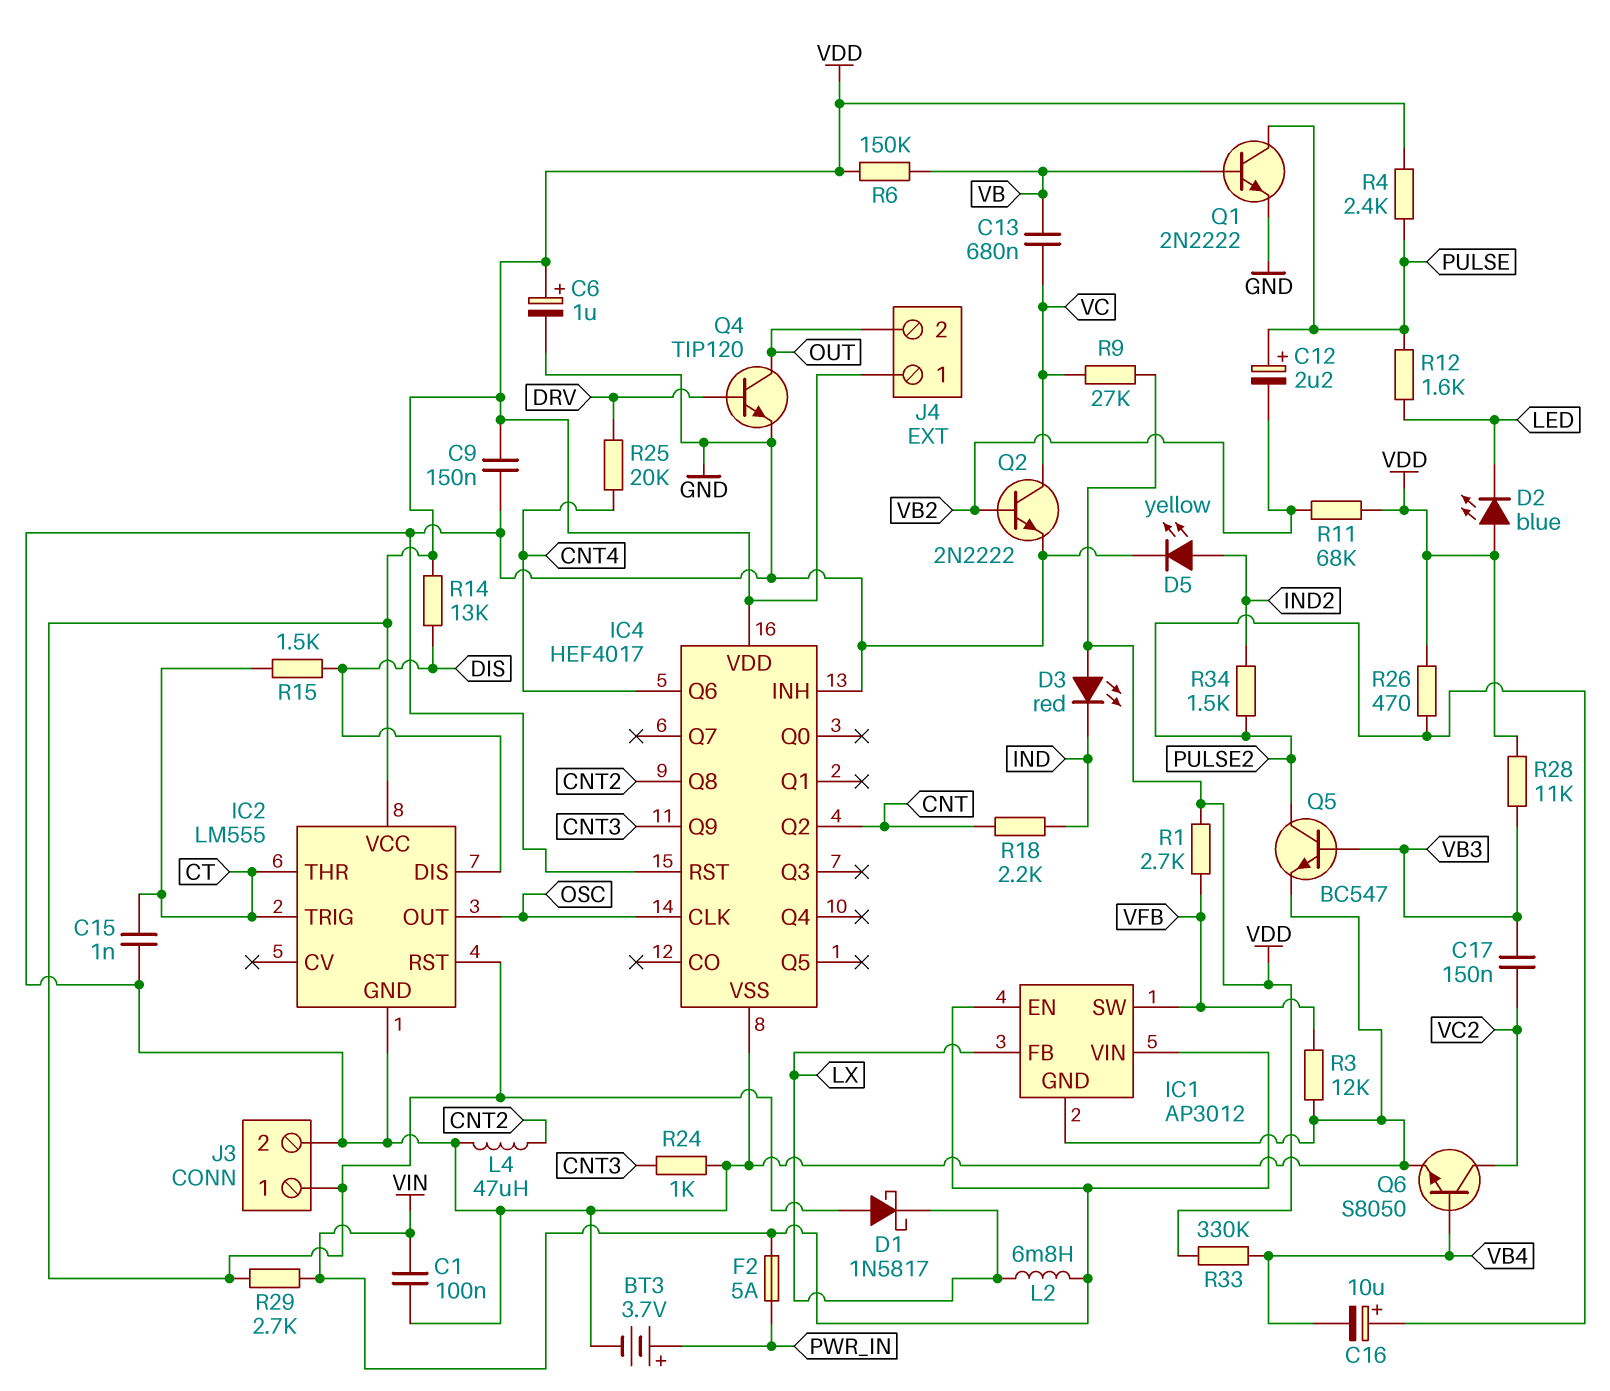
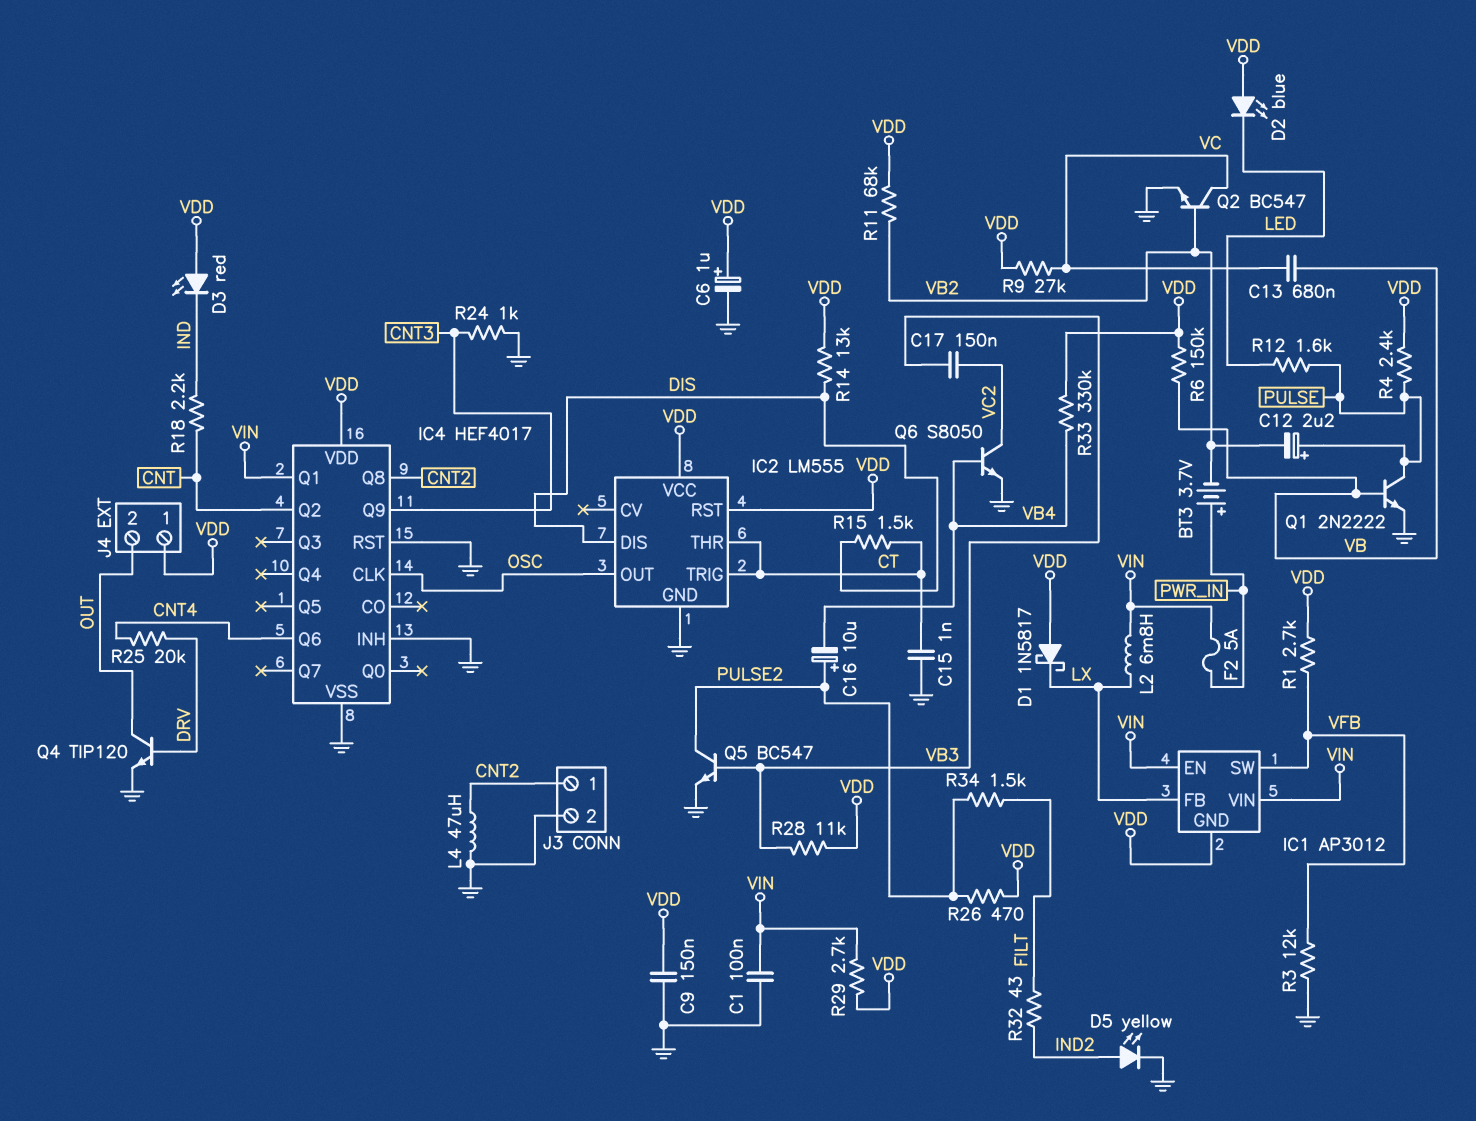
BT3: 3.7V (plus PWR_IN, minus GND) -> 3.7V (plus PWR_IN, minus VB2)
IC1 pin GND: GND -> VDD
IC4 pin Q1: none -> VIN
J3 pin 1: VDD -> CNT2
Q2: NPN 2N2222 (B VB2, C VC, E GND) -> NPN BC547 (B VB2, C VC, E GND)
R32: none -> 43 (FILT, IND2)
R34: 1.5k (IND2, PULSE2) -> 1.5k (FILT, PULSE2)

